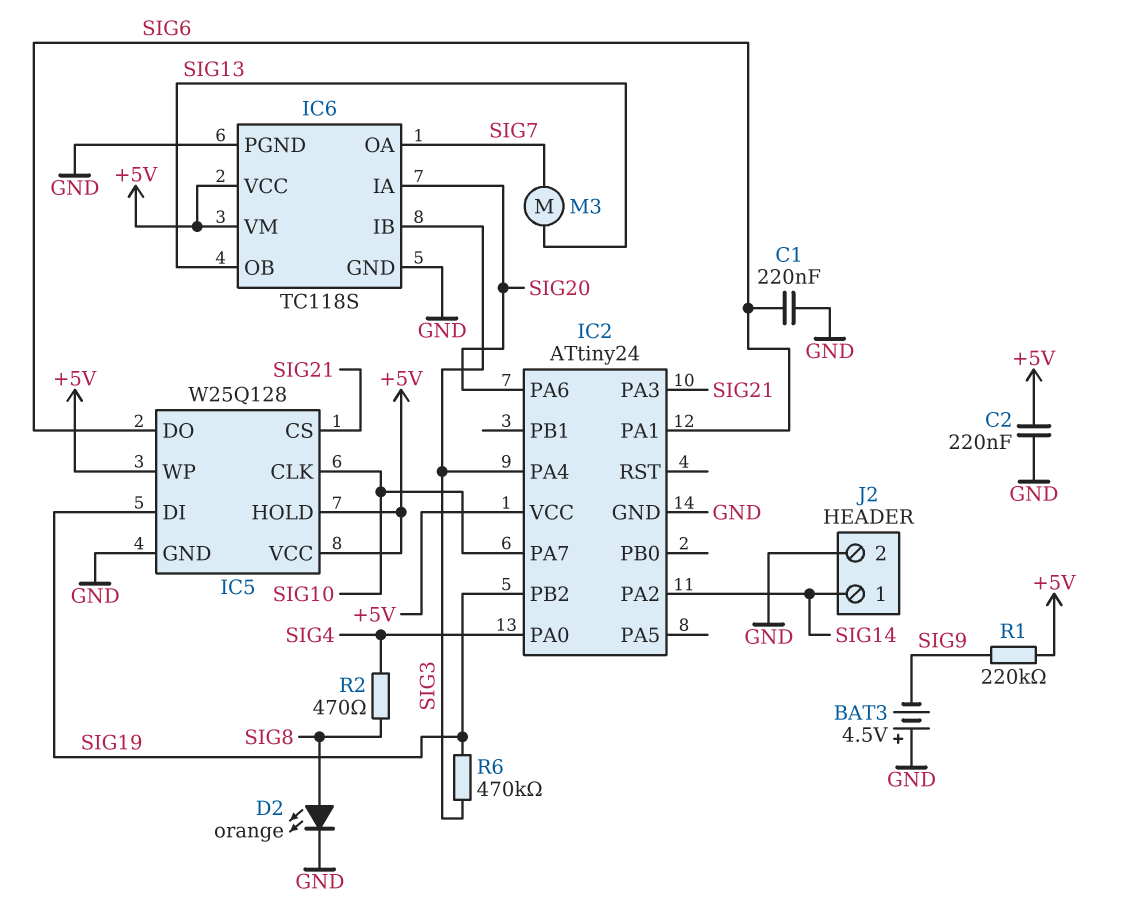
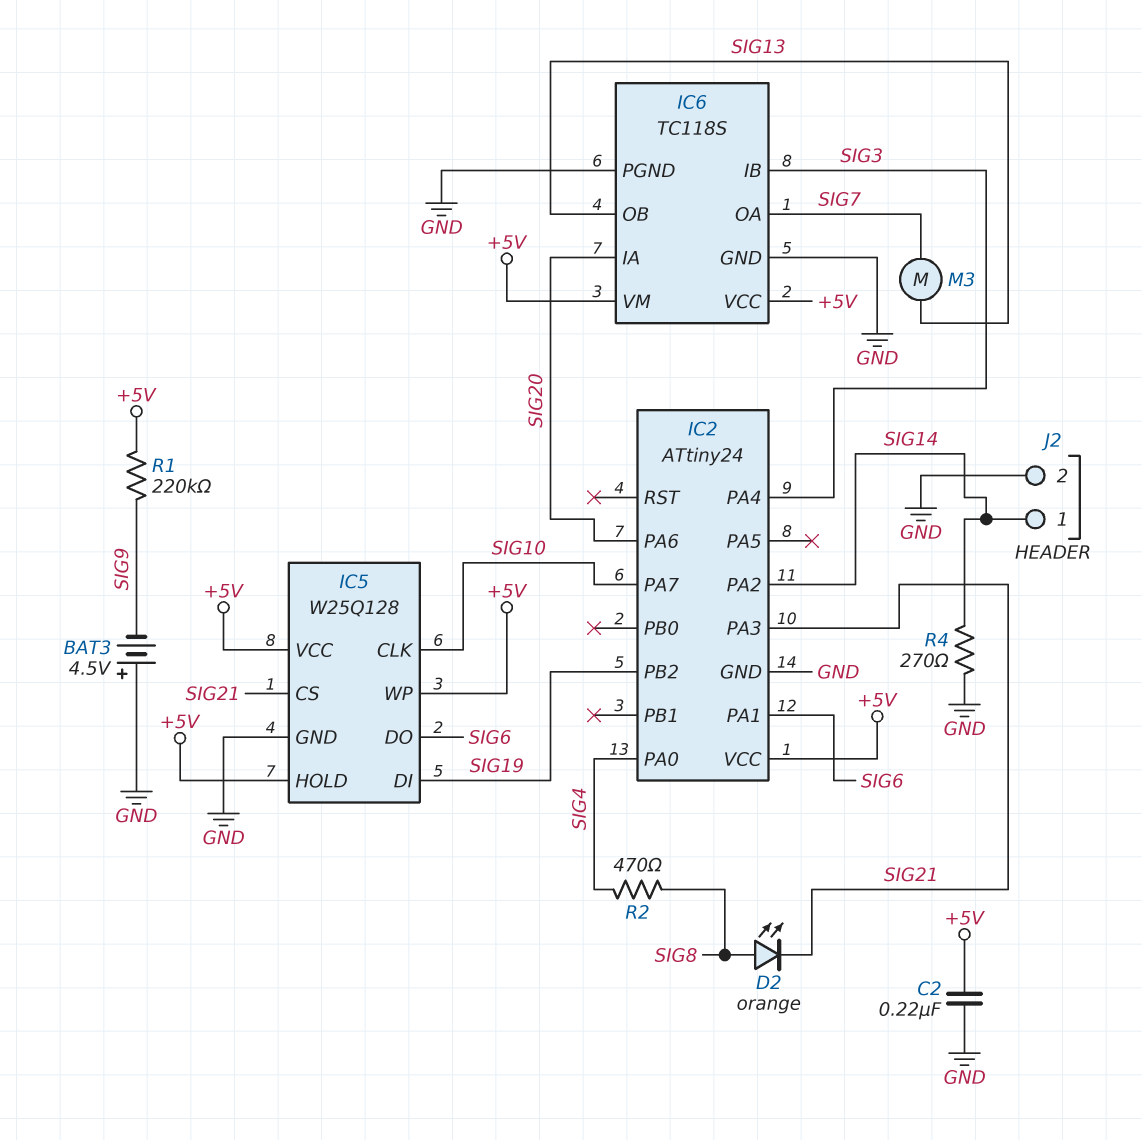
C1: 220nF (GND, SIG6) -> none
D2: LED orange (A SIG8, K GND) -> LED orange (A SIG8, K SIG21)
R4: none -> 270 (GND, SIG14)
R6: 470k (SIG3, SIG19) -> none

